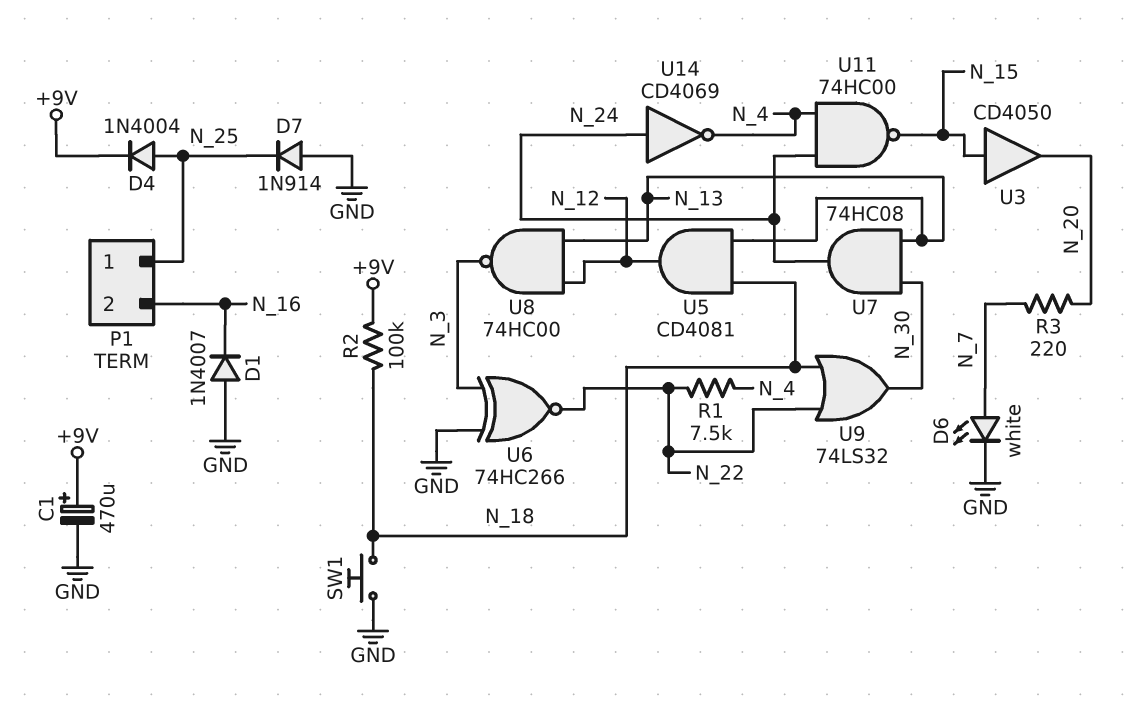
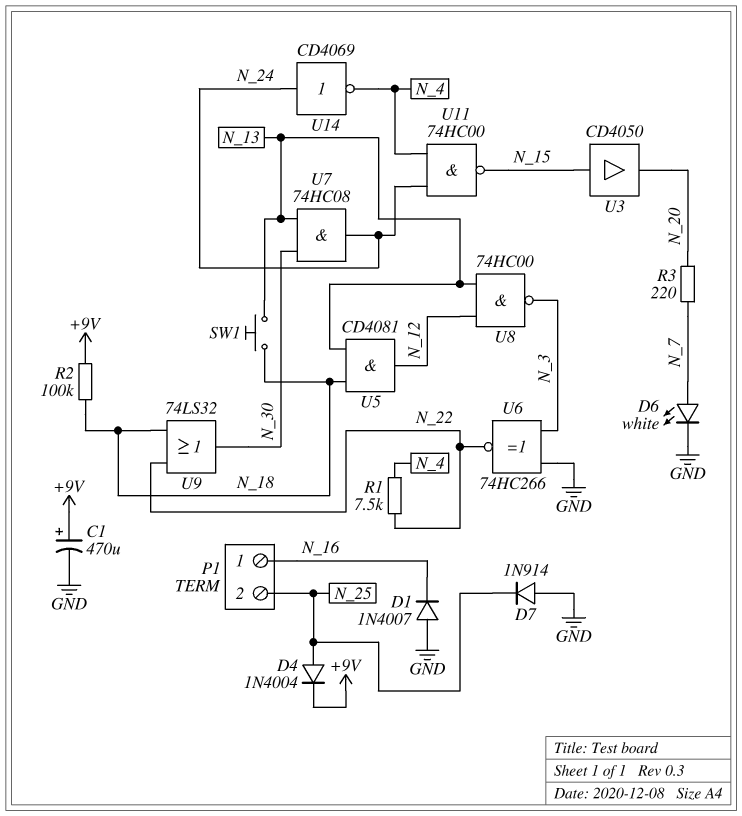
P1 pin 1: N_25 -> N_16
P1 pin 2: N_16 -> N_25
SW1: button (GND, N_18) -> button (N_13, N_18)

